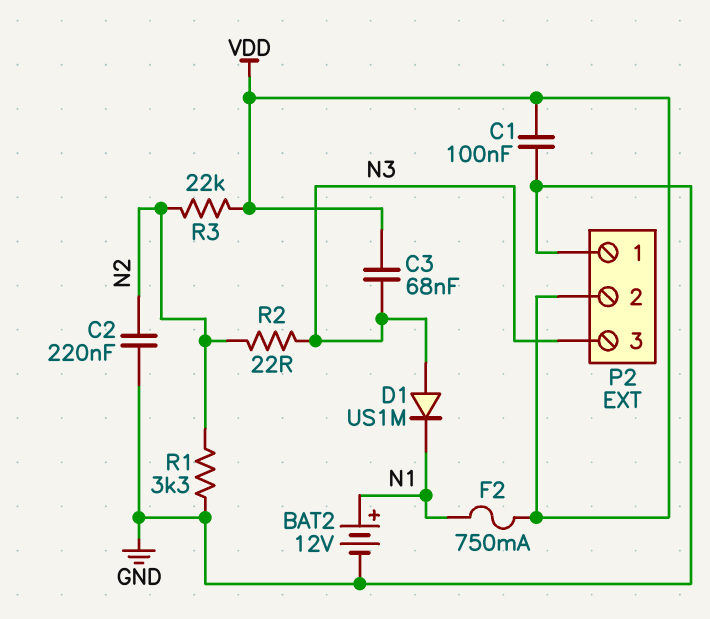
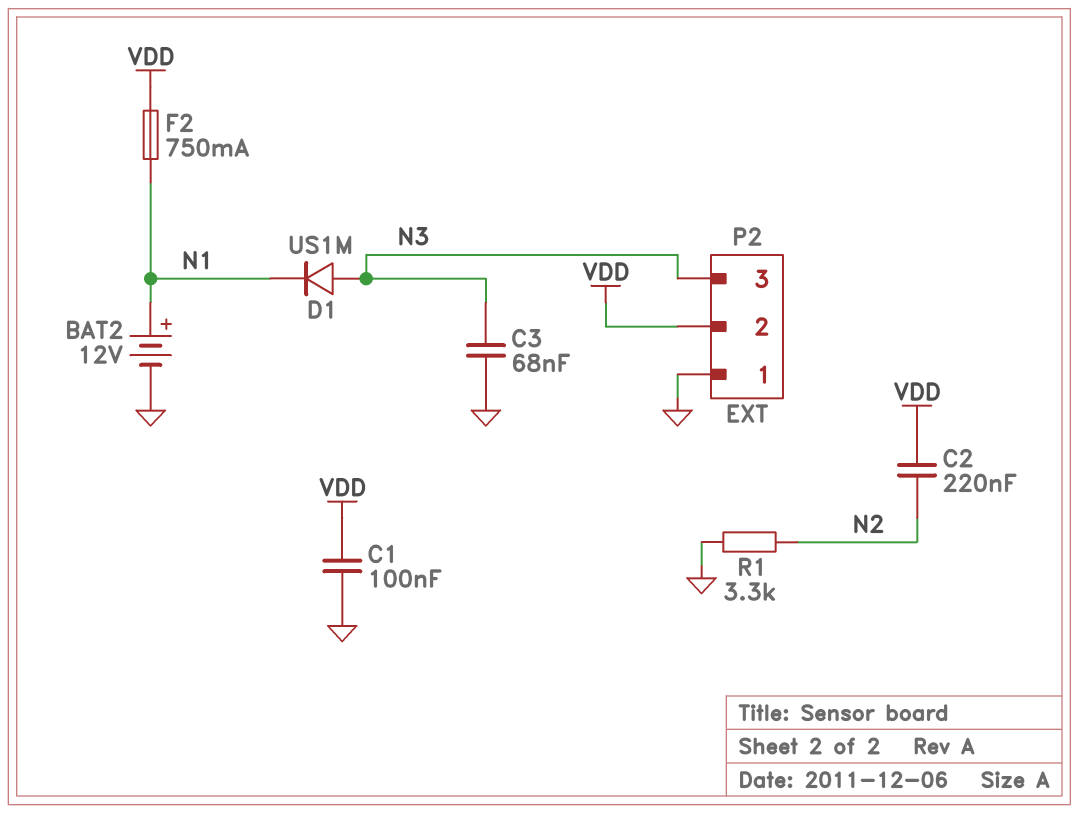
C2: 220nF (GND, N2) -> 220nF (N2, VDD)
C3: 68nF (N3, VDD) -> 68nF (GND, N3)
R2: 22 (N2, N3) -> none
R3: 22k (N2, VDD) -> none

